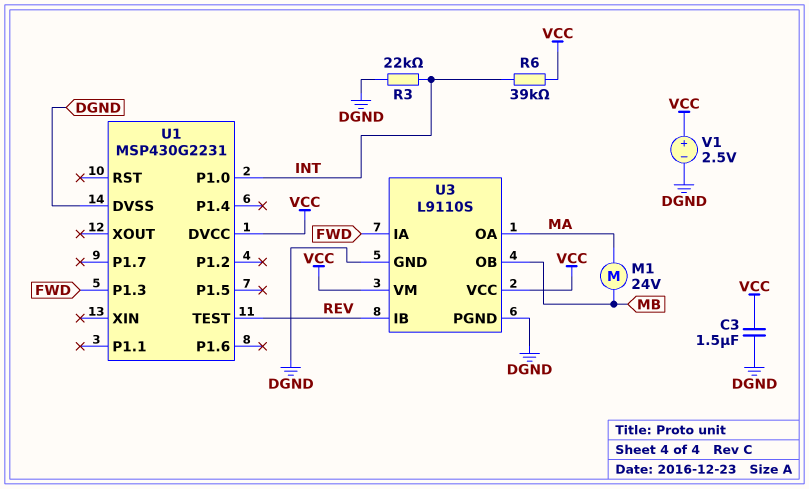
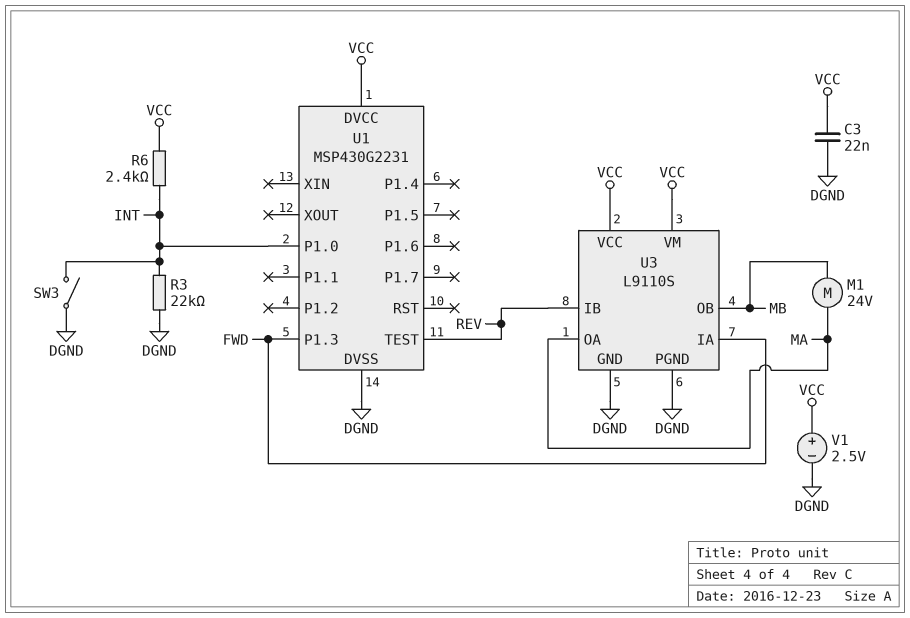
C3: 1.5uF (DGND, VCC) -> 22nF (DGND, VCC)
R6: 39k (INT, VCC) -> 2.4k (INT, VCC)
SW3: none -> switch (DGND, INT)

